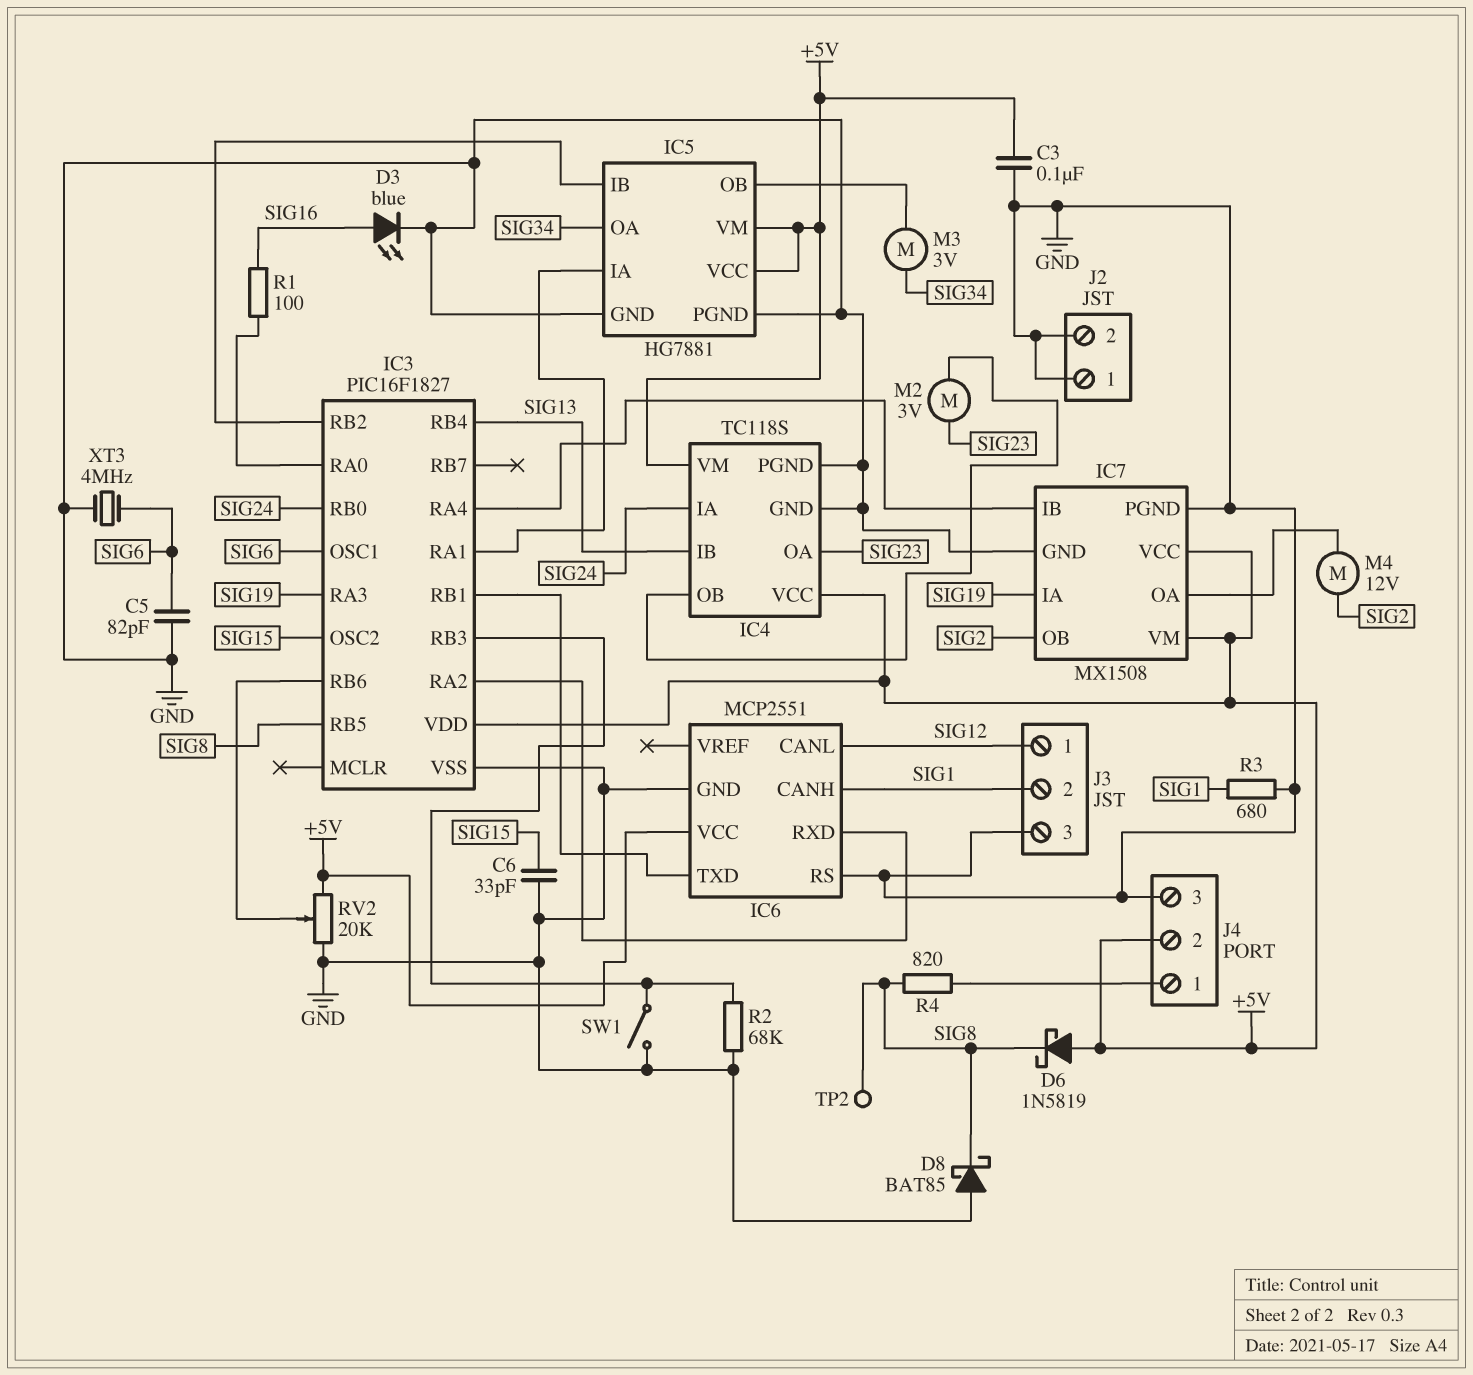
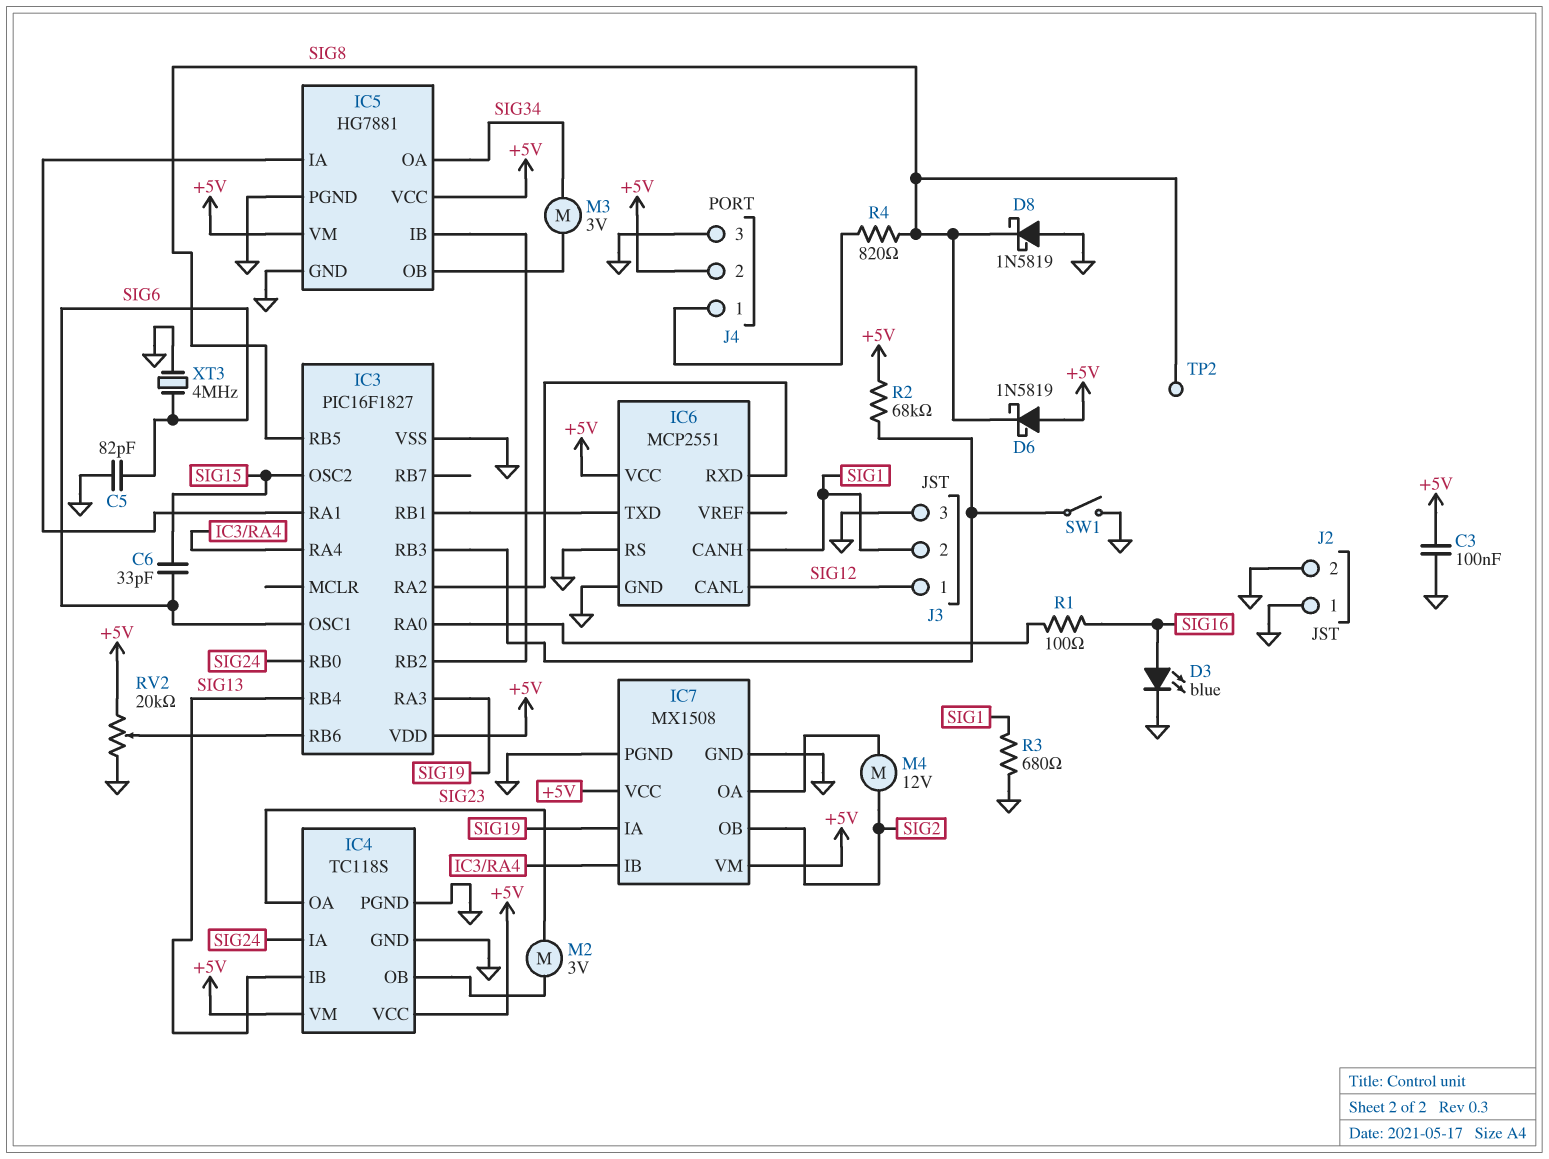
C6: 33pF (GND, SIG15) -> 33pF (SIG6, SIG15)
D8: schottky BAT85 (A GND, K SIG8) -> schottky 1N5819 (A GND, K SIG8)
R2: 68k (GND, IC3/RB3) -> 68k (+5V, IC3/RB3)

